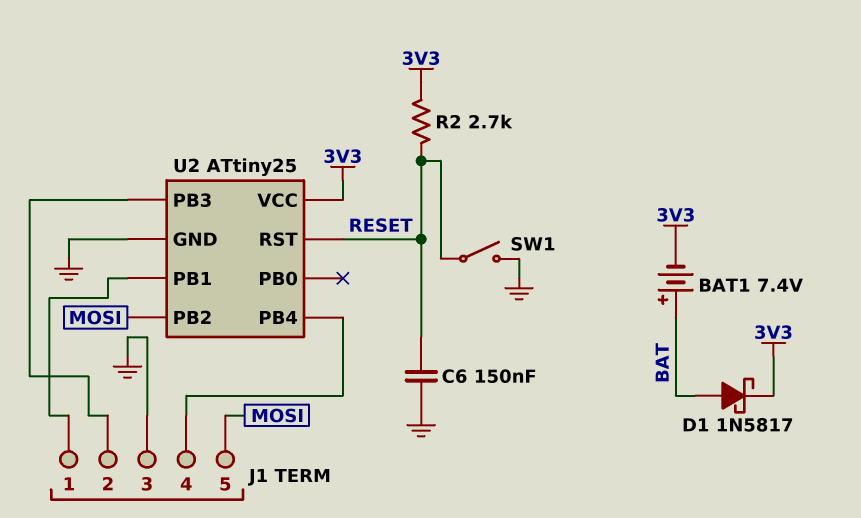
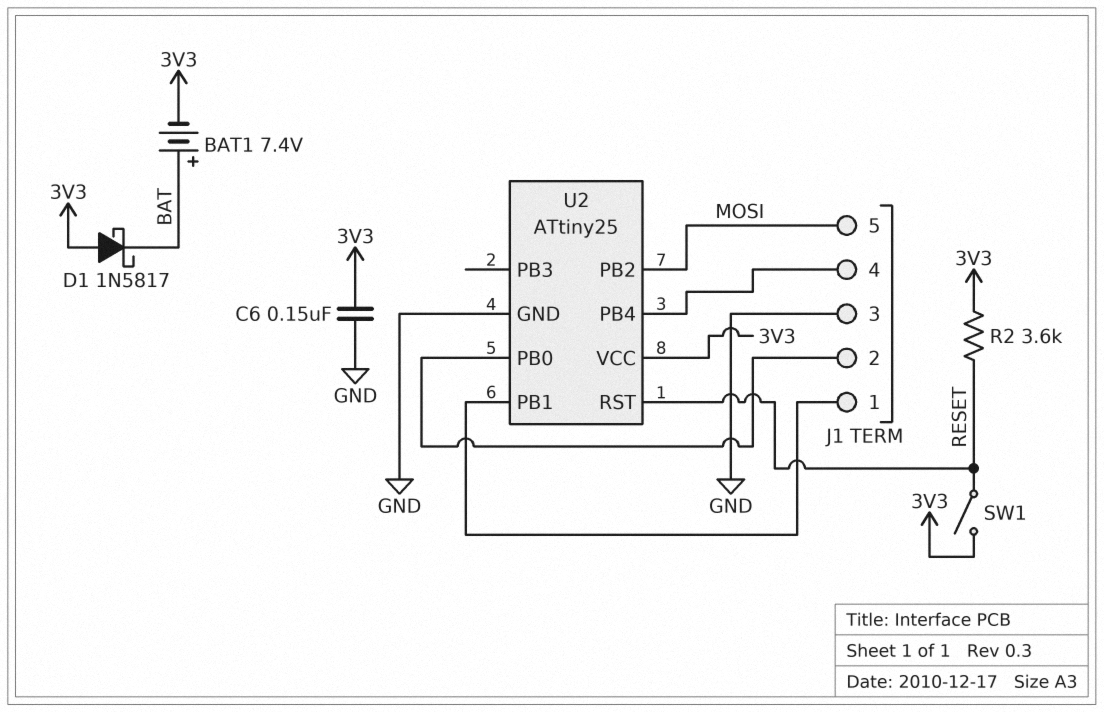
C6: 150nF (GND, RESET) -> 150nF (3V3, GND)
D1: schottky 1N5817 (A BAT, K 3V3) -> schottky 1N5817 (A 3V3, K BAT)
R2: 2.7k (3V3, RESET) -> 3.6k (3V3, RESET)
SW1: switch (GND, RESET) -> switch (3V3, RESET)
U2 pin PB0: none -> J1/2
U2 pin PB3: J1/2 -> none

